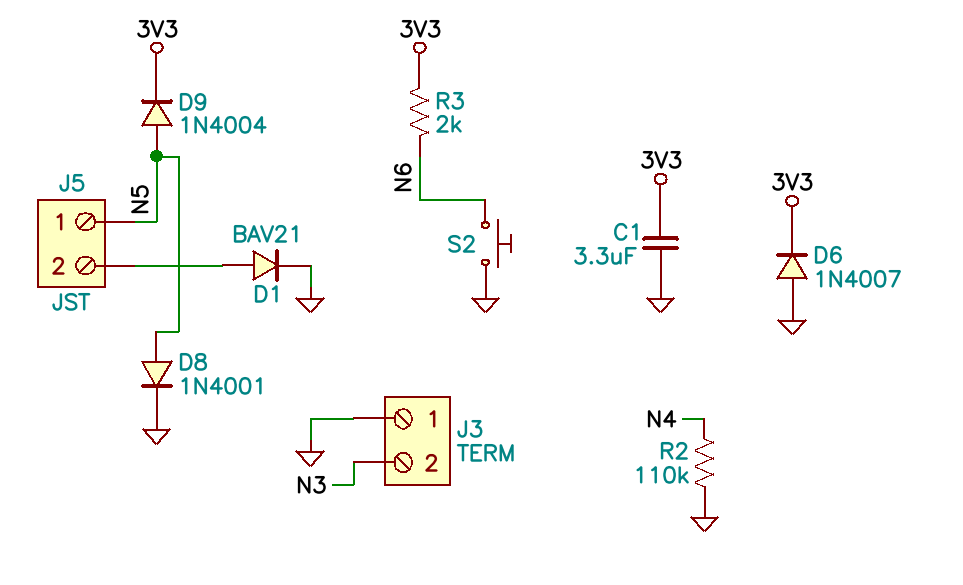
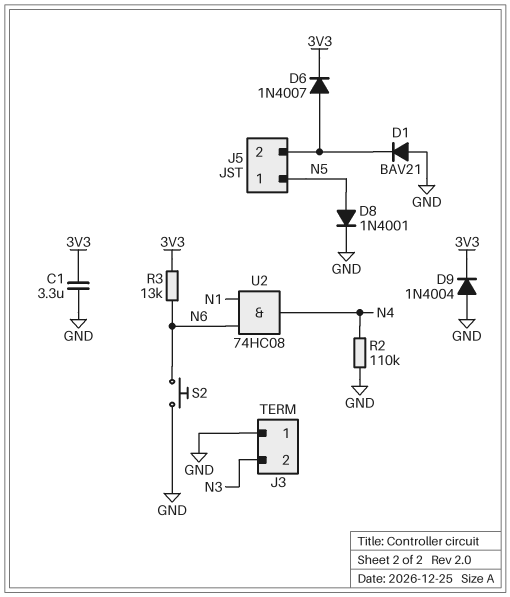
D1: diode BAV21 (A J5/2, K GND) -> diode BAV21 (A GND, K J5/2)
D6: diode 1N4007 (A GND, K 3V3) -> diode 1N4007 (A J5/2, K 3V3)
D9: diode 1N4004 (A N5, K 3V3) -> diode 1N4004 (A GND, K 3V3)
R3: 2k (3V3, N6) -> 13k (3V3, N6)
U2: none -> AND 74HC08 (in N1, in N6, out N4)

